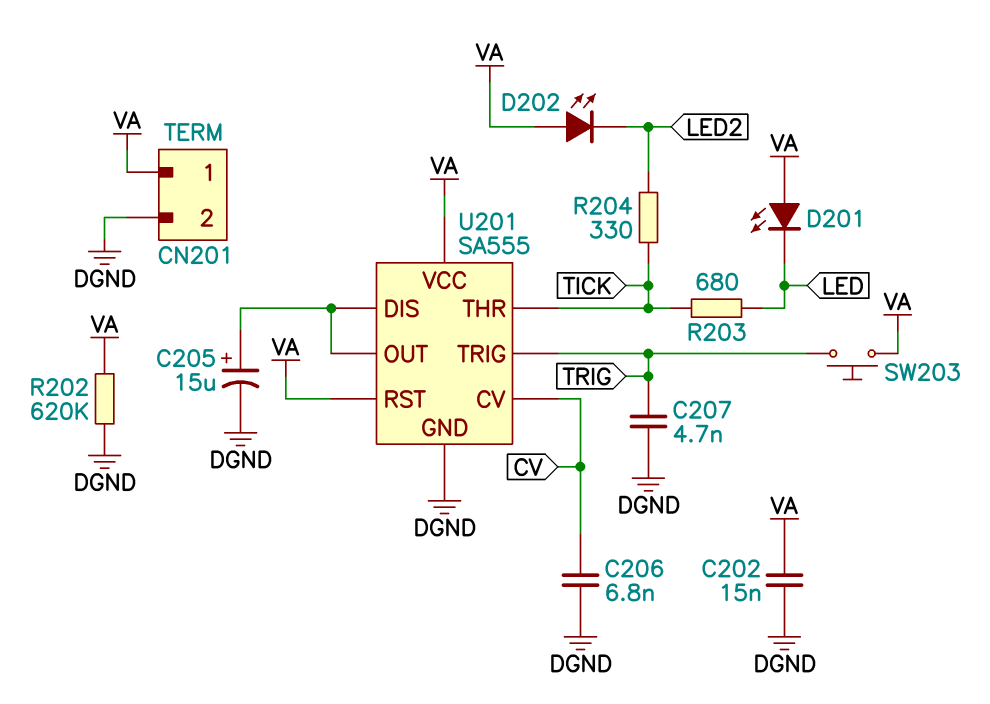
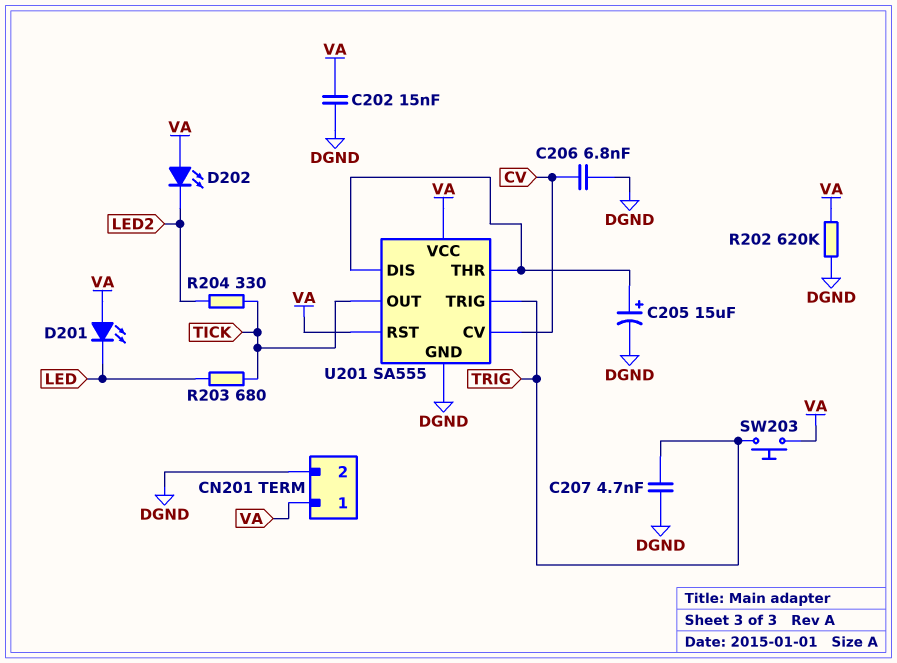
U201 pin OUT: U201/DIS -> TICK
U201 pin THR: TICK -> U201/DIS

